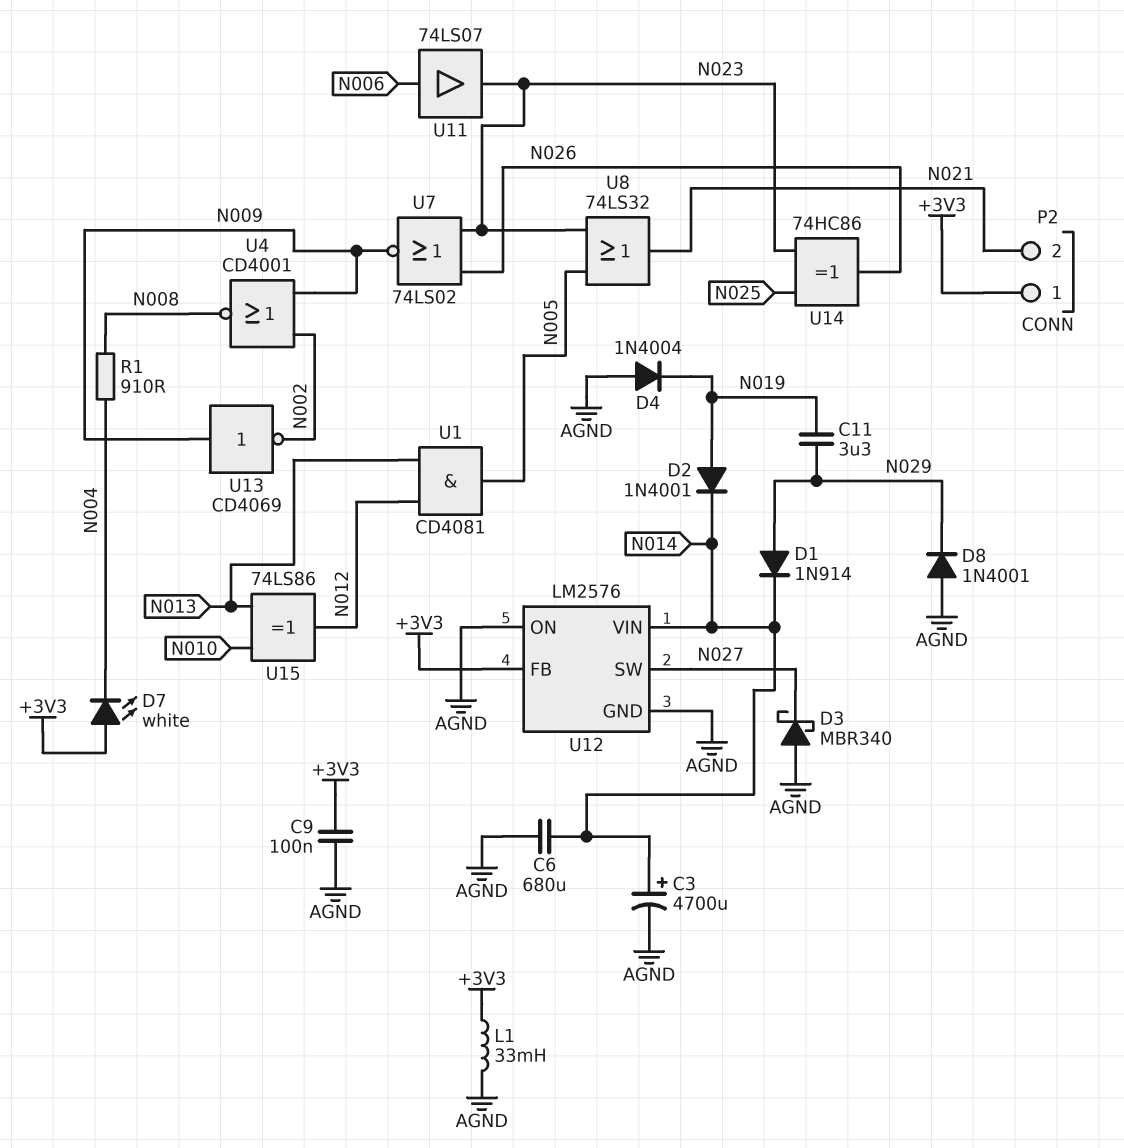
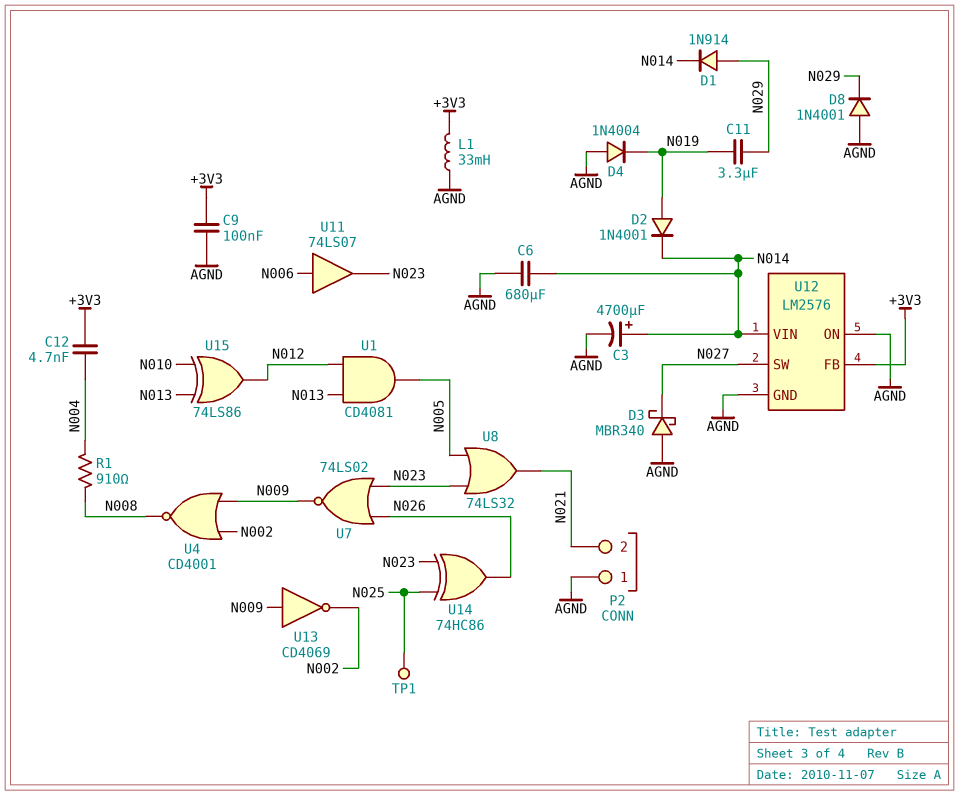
C12: none -> 4.7nF (+3V3, N004)
D7: LED white (A +3V3, K N004) -> none
P2 pin 1: +3V3 -> AGND
TP1: none -> test point (N025)

